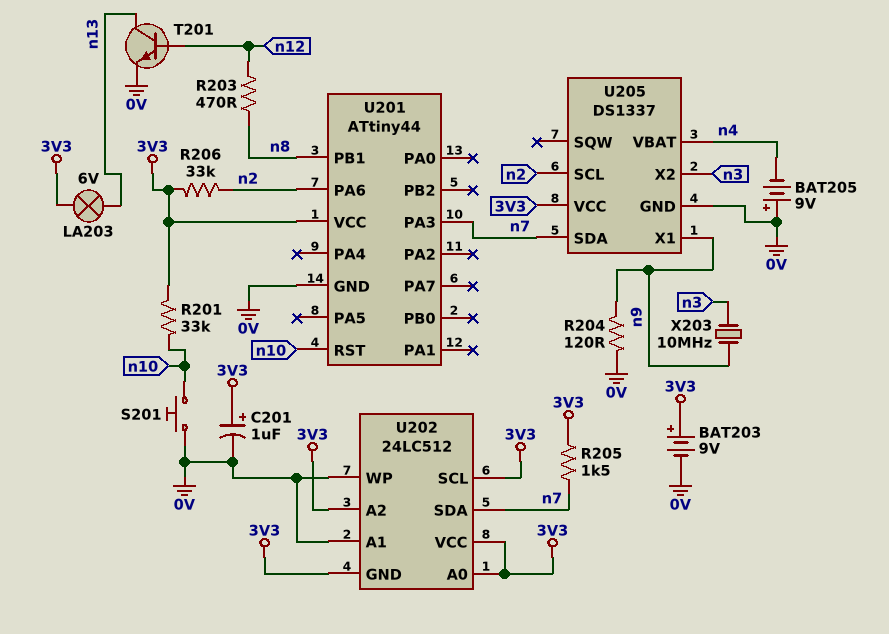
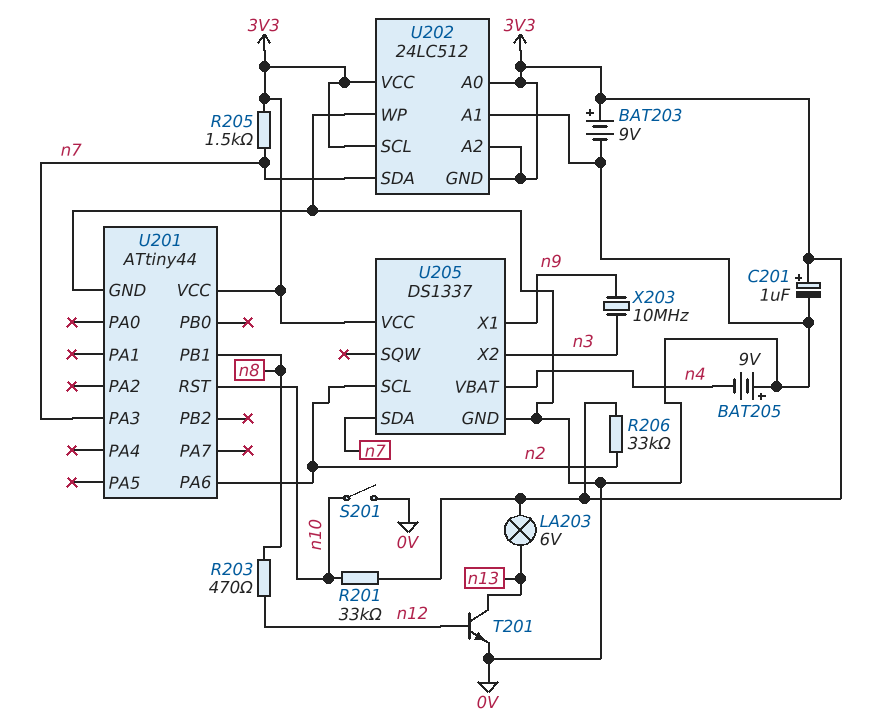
R204: 120 (0V, n9) -> none
S201: button (0V, n10) -> switch (0V, n10)

